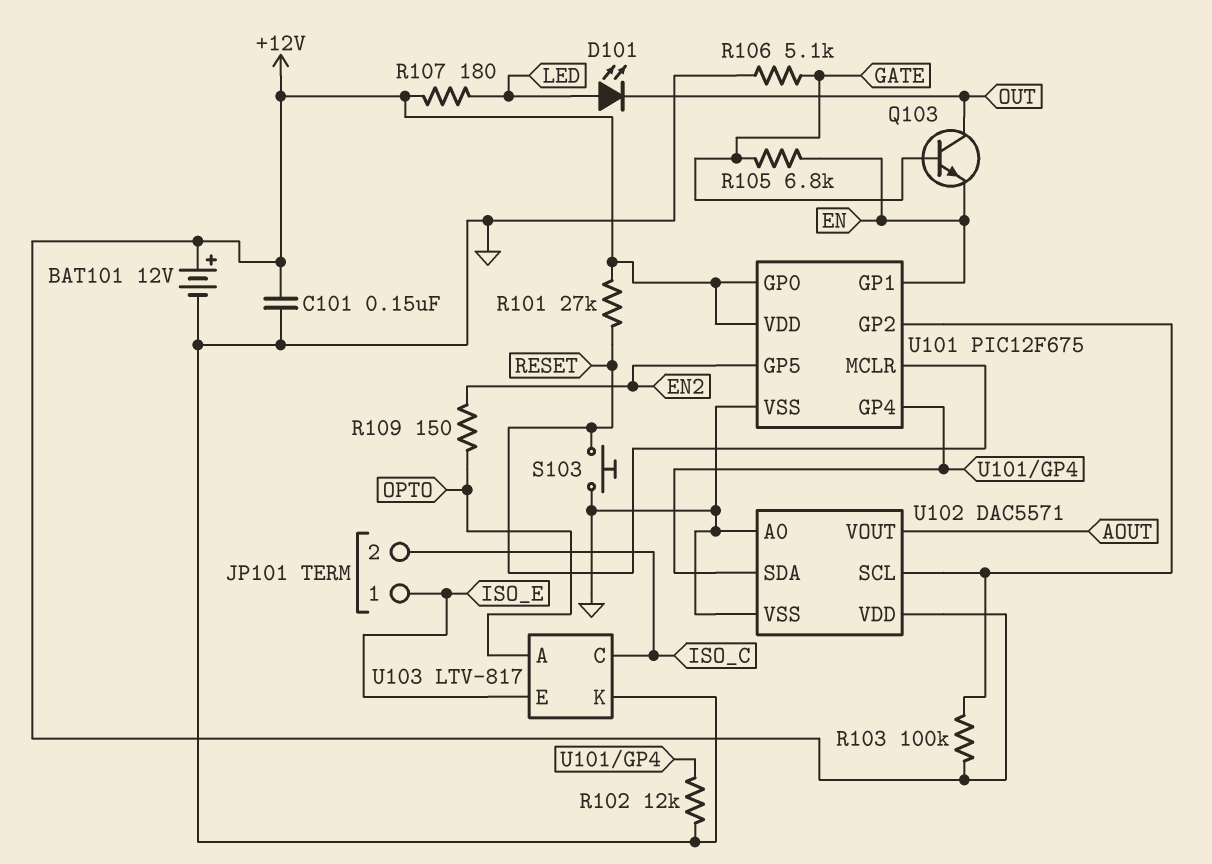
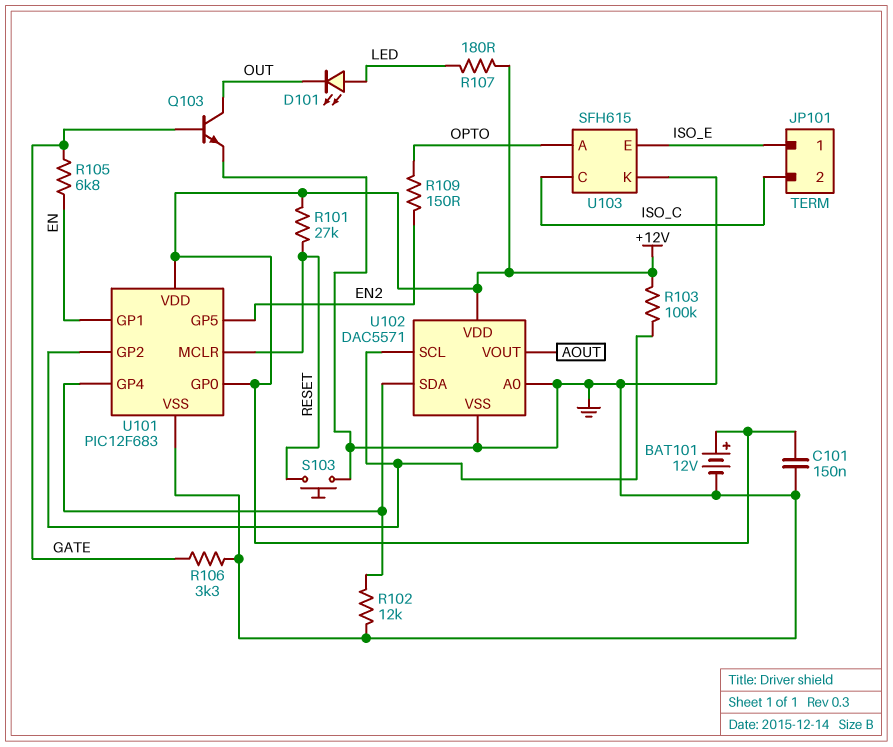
Q103: NPN (B GATE, C OUT, E EN) -> NPN (B GATE, C OUT, E GND)
R106: 5.1k (GATE, GND) -> 3.3k (GATE, GND)
U101: PIC12F675 -> PIC12F683
U103: LTV-817 -> SFH615

